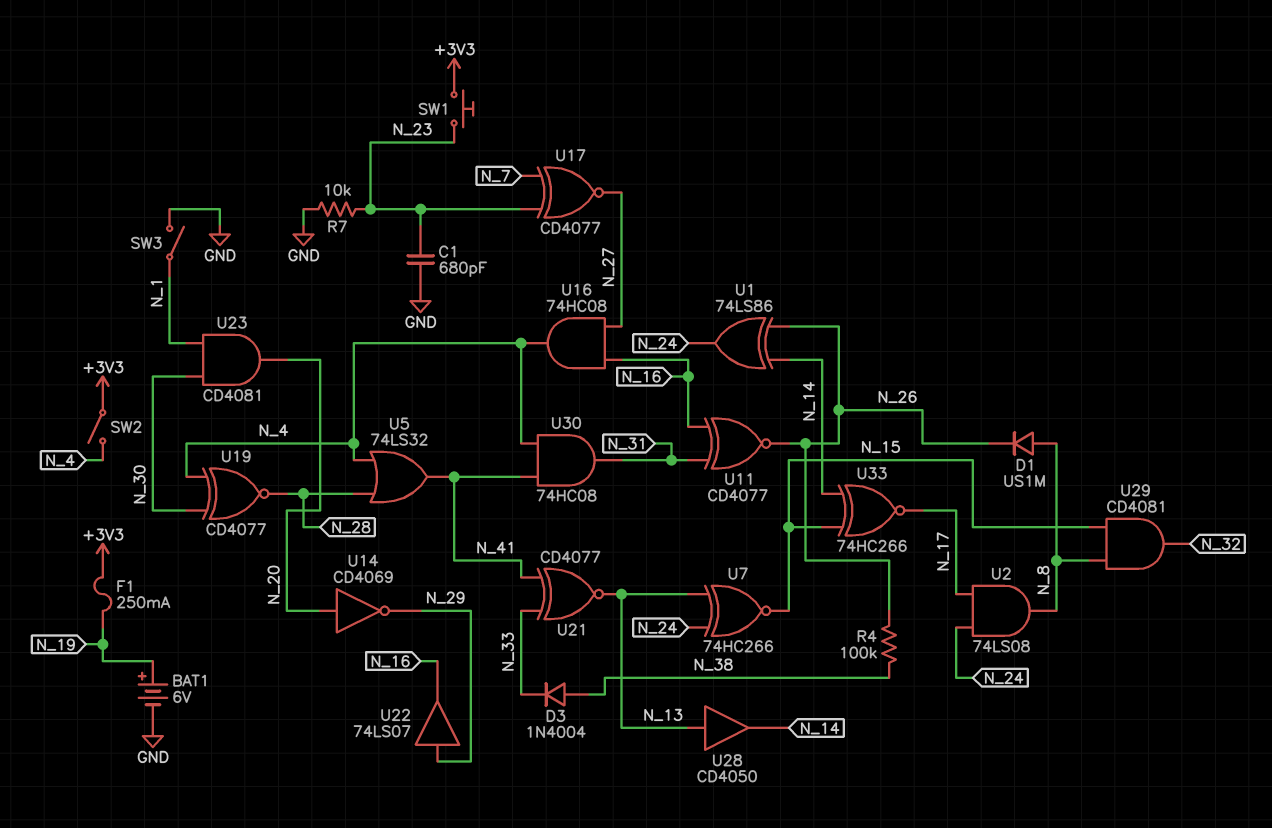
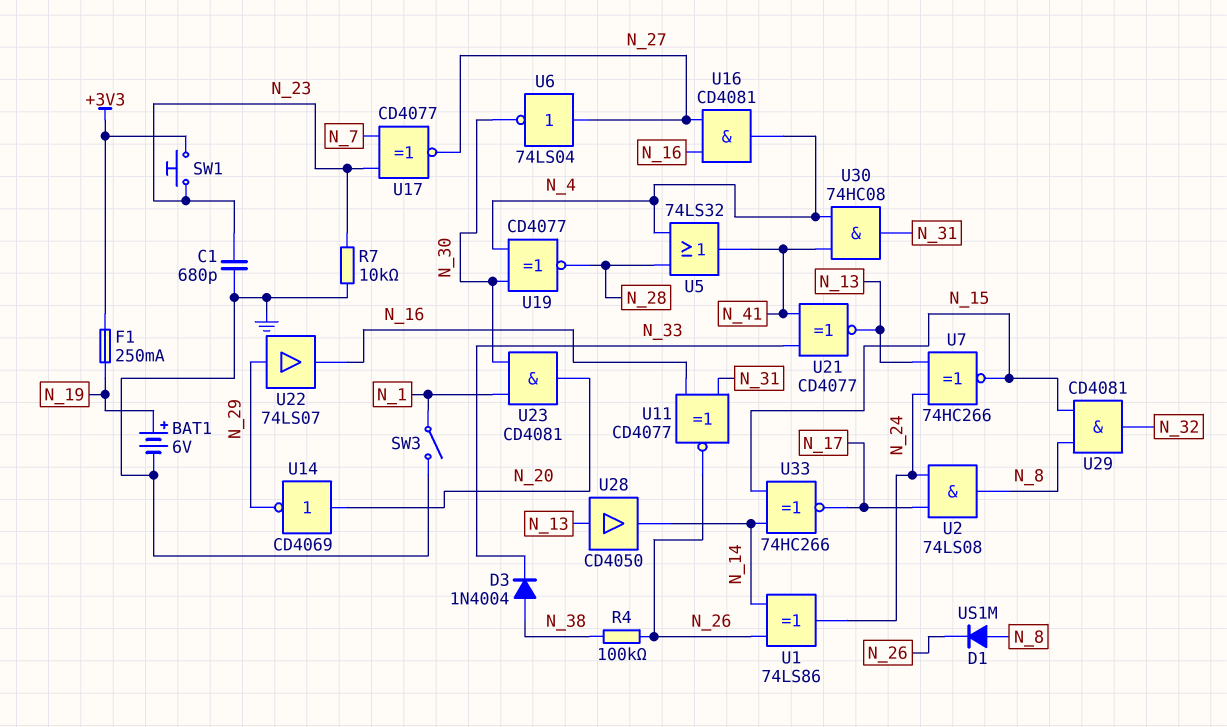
SW2: switch (+3V3, N_4) -> none
U6: none -> NOT 74LS04 (in N_27, out N_30)
U16: AND 74HC08 (in N_16, in N_27, out N_4) -> AND CD4081 (in N_16, in N_27, out N_4)

